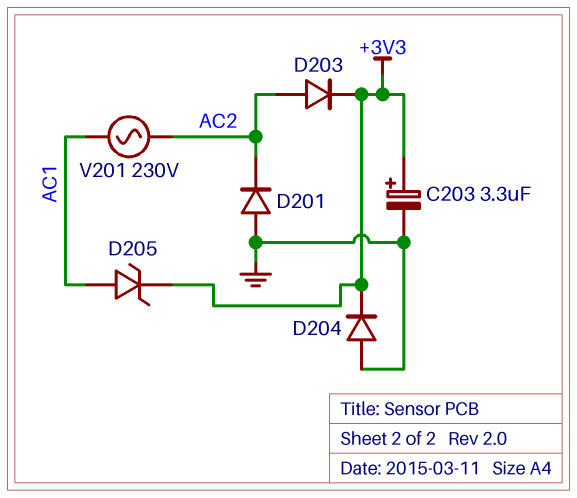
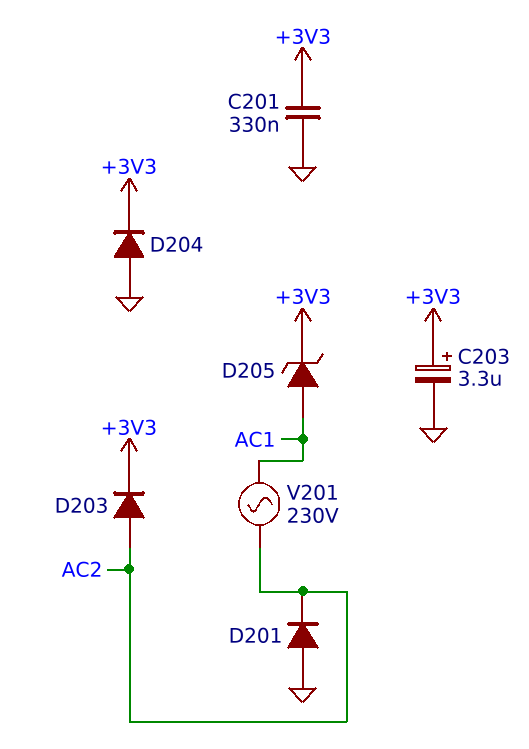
C201: none -> 330nF (+3V3, GND)

